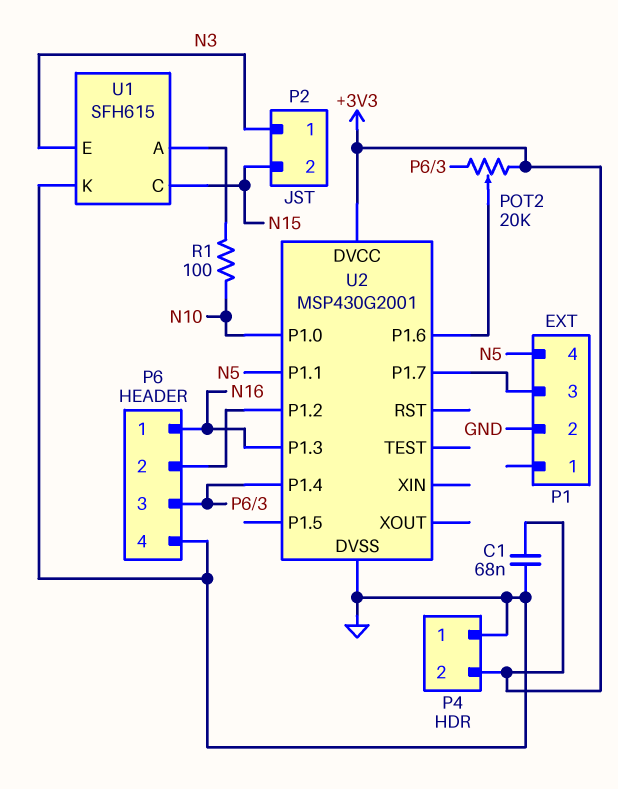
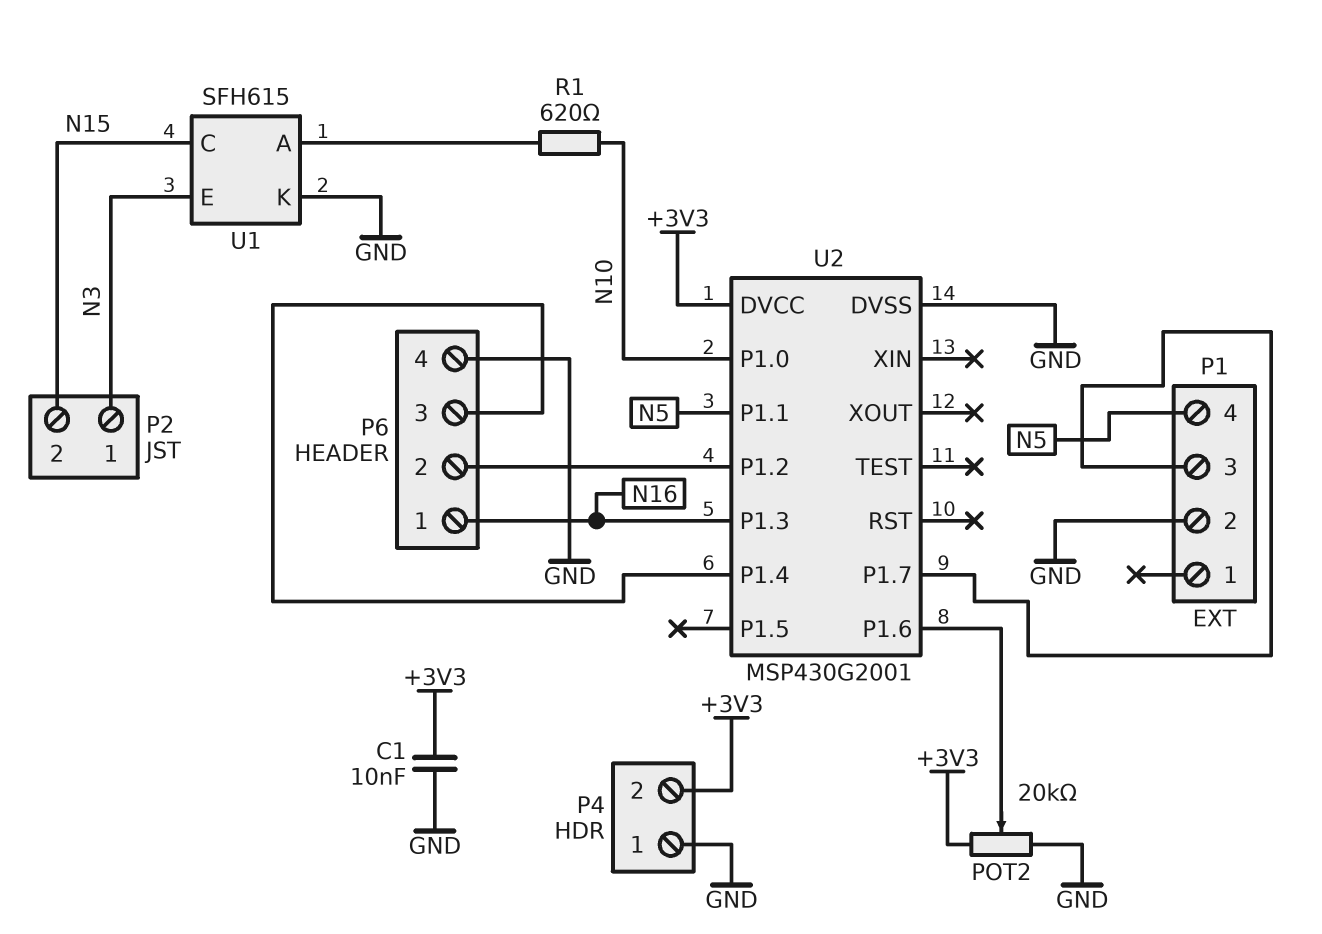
C1: 68nF (+3V3, GND) -> 10nF (+3V3, GND)
POT2: 20k (+3V3, P6/3, wiper U2/P1.6) -> 20k (+3V3, GND, wiper U2/P1.6)
R1: 100 (N10, U1/A) -> 620 (N10, U1/A)

